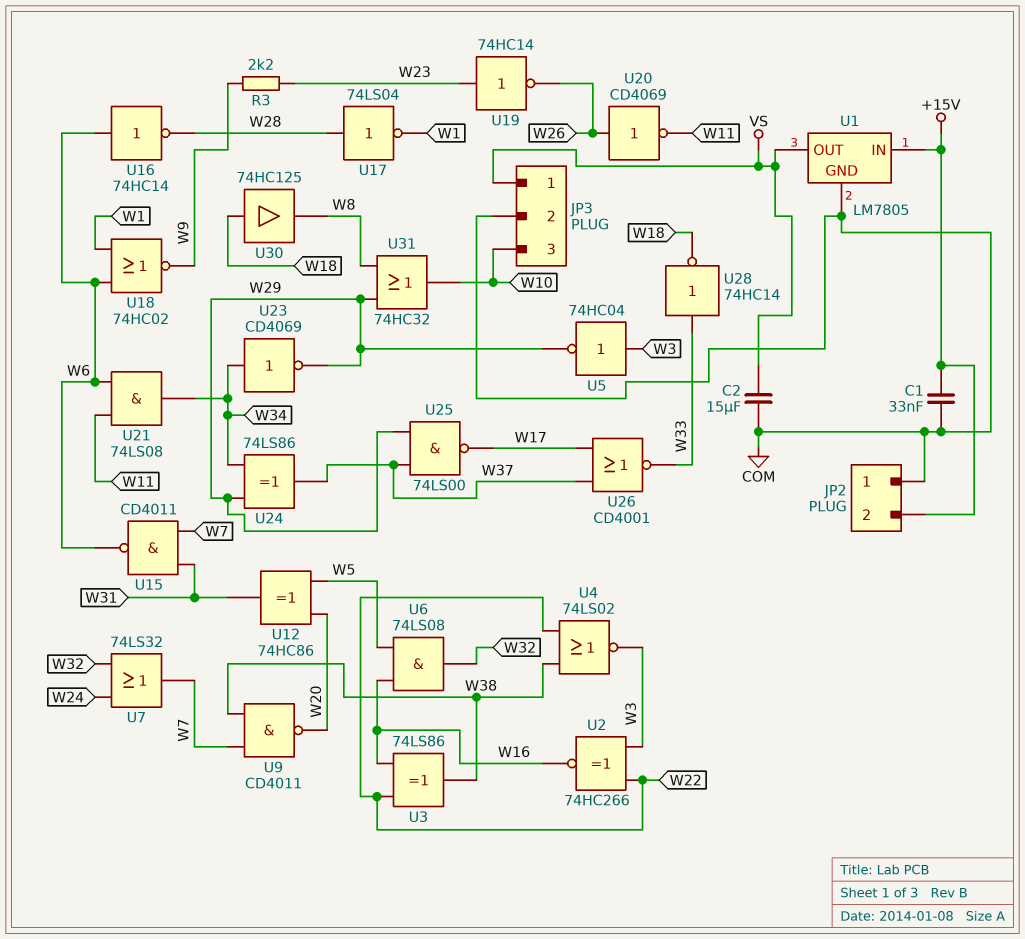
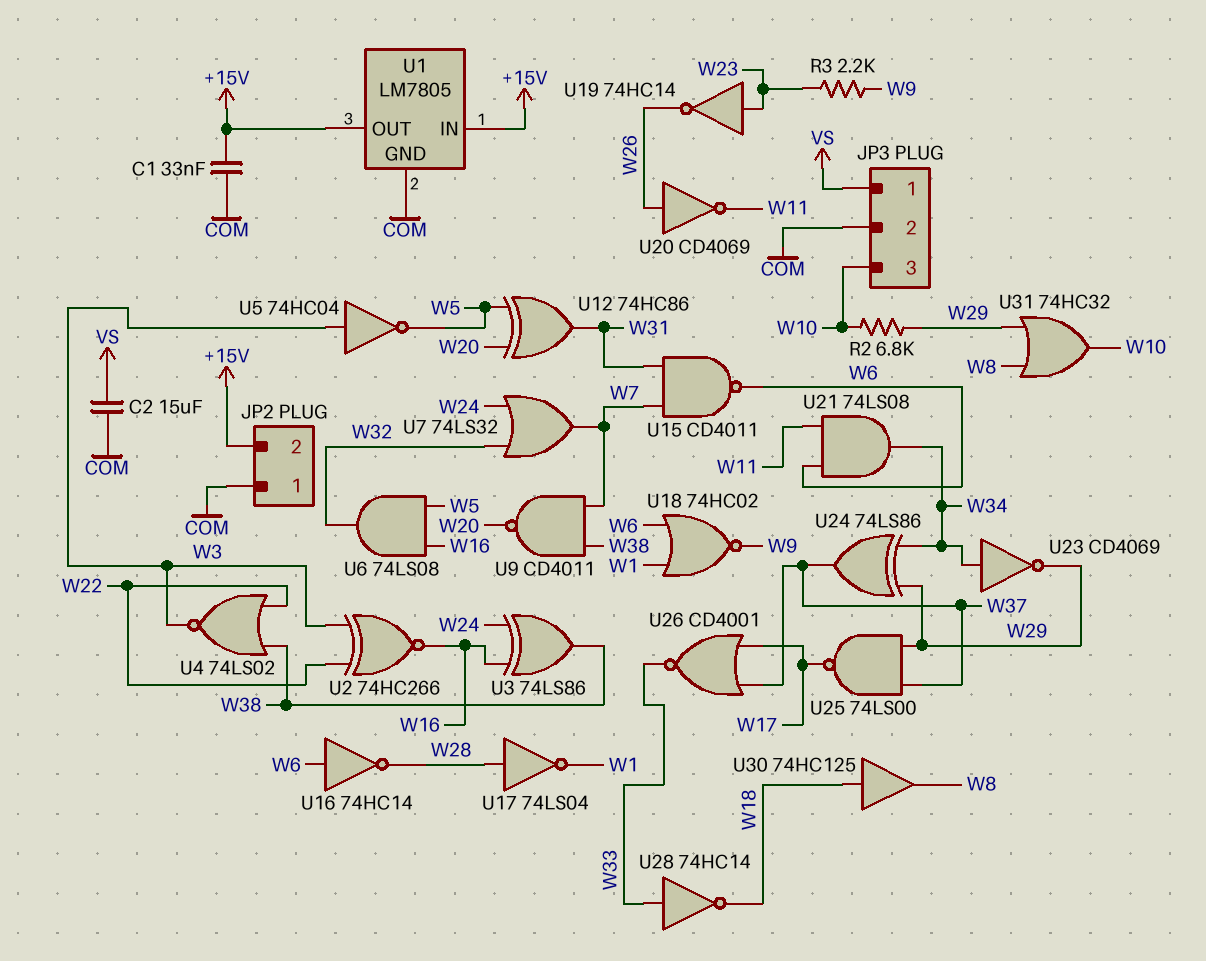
R2: none -> 6.8k (W10, W29)
U1 pin OUT: VS -> +15V
U3: XOR 74LS86 (in W16, in W22, out W38) -> XOR 74LS86 (in W16, in W24, out W38)
U5: NOT 74HC04 (in W3, out W29) -> NOT 74HC04 (in W3, out W5)

